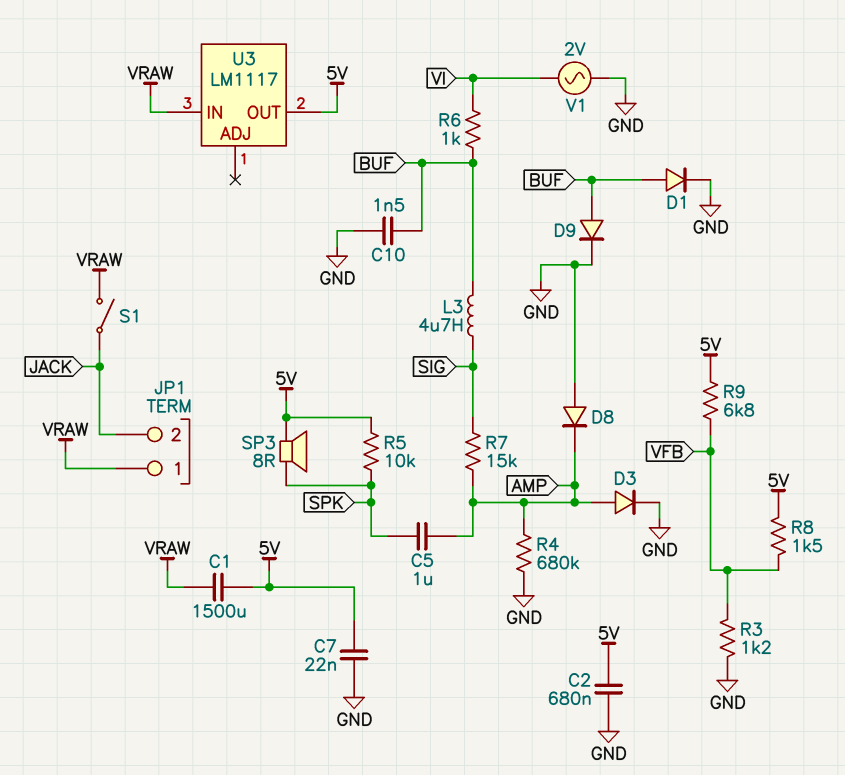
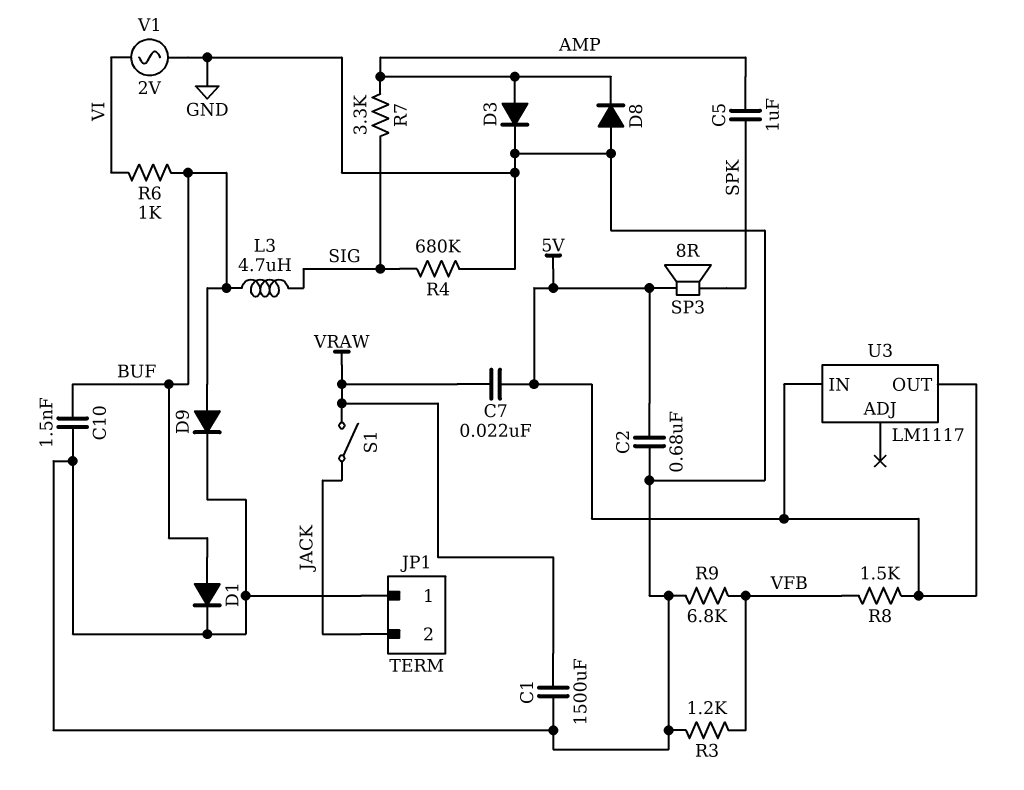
C1: 1500uF (5V, VRAW) -> 1500uF (GND, VRAW)
C7: 22nF (5V, GND) -> 22nF (5V, VRAW)
JP1 pin 1: VRAW -> GND
R4: 680k (AMP, GND) -> 680k (GND, SIG)
R5: 10k (5V, SPK) -> none
R7: 15k (AMP, SIG) -> 3.3k (AMP, SIG)
R9: 6.8k (5V, VFB) -> 6.8k (GND, VFB)
U3 pin IN: VRAW -> 5V

